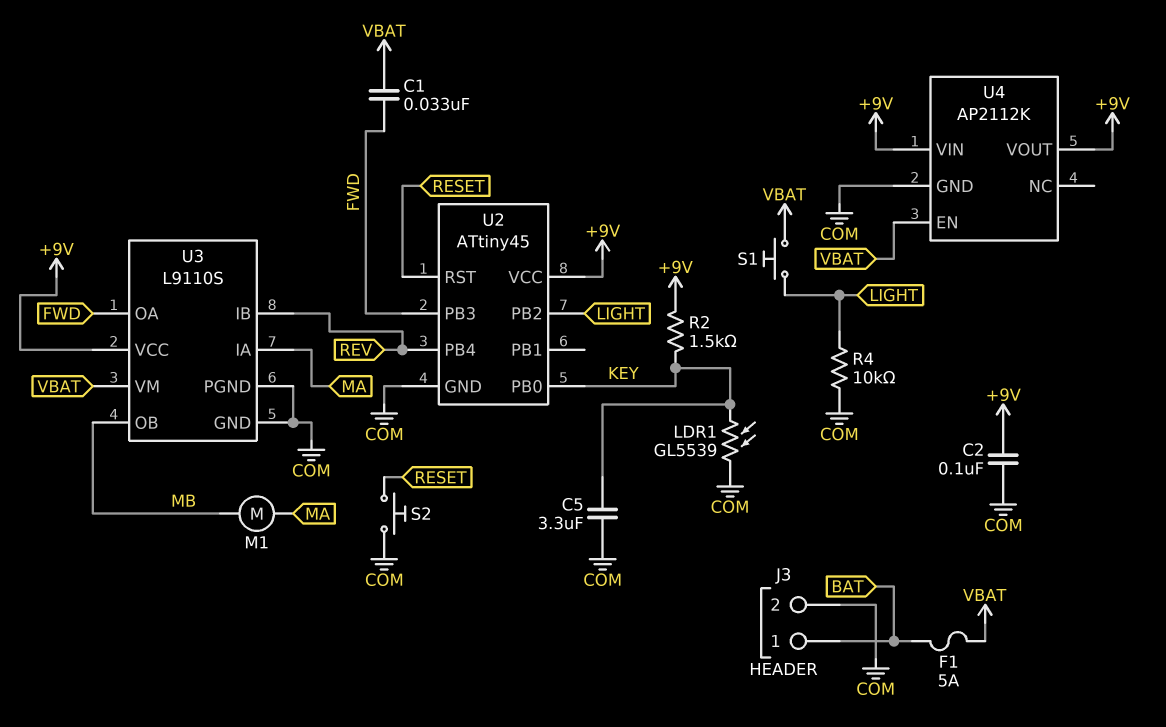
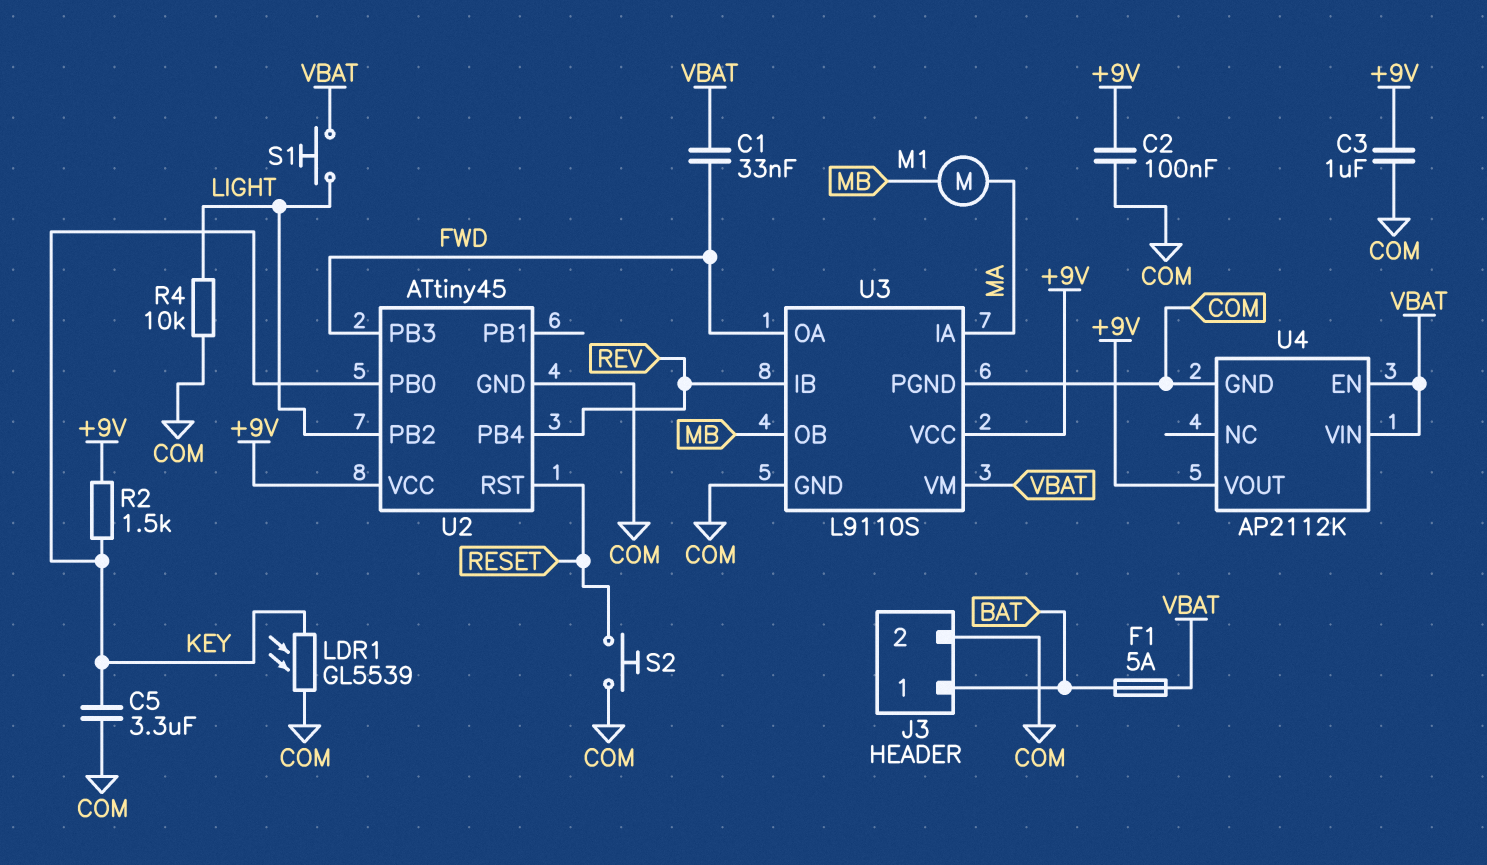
C3: none -> 1uF (+9V, COM)
U4 pin VIN: +9V -> VBAT

